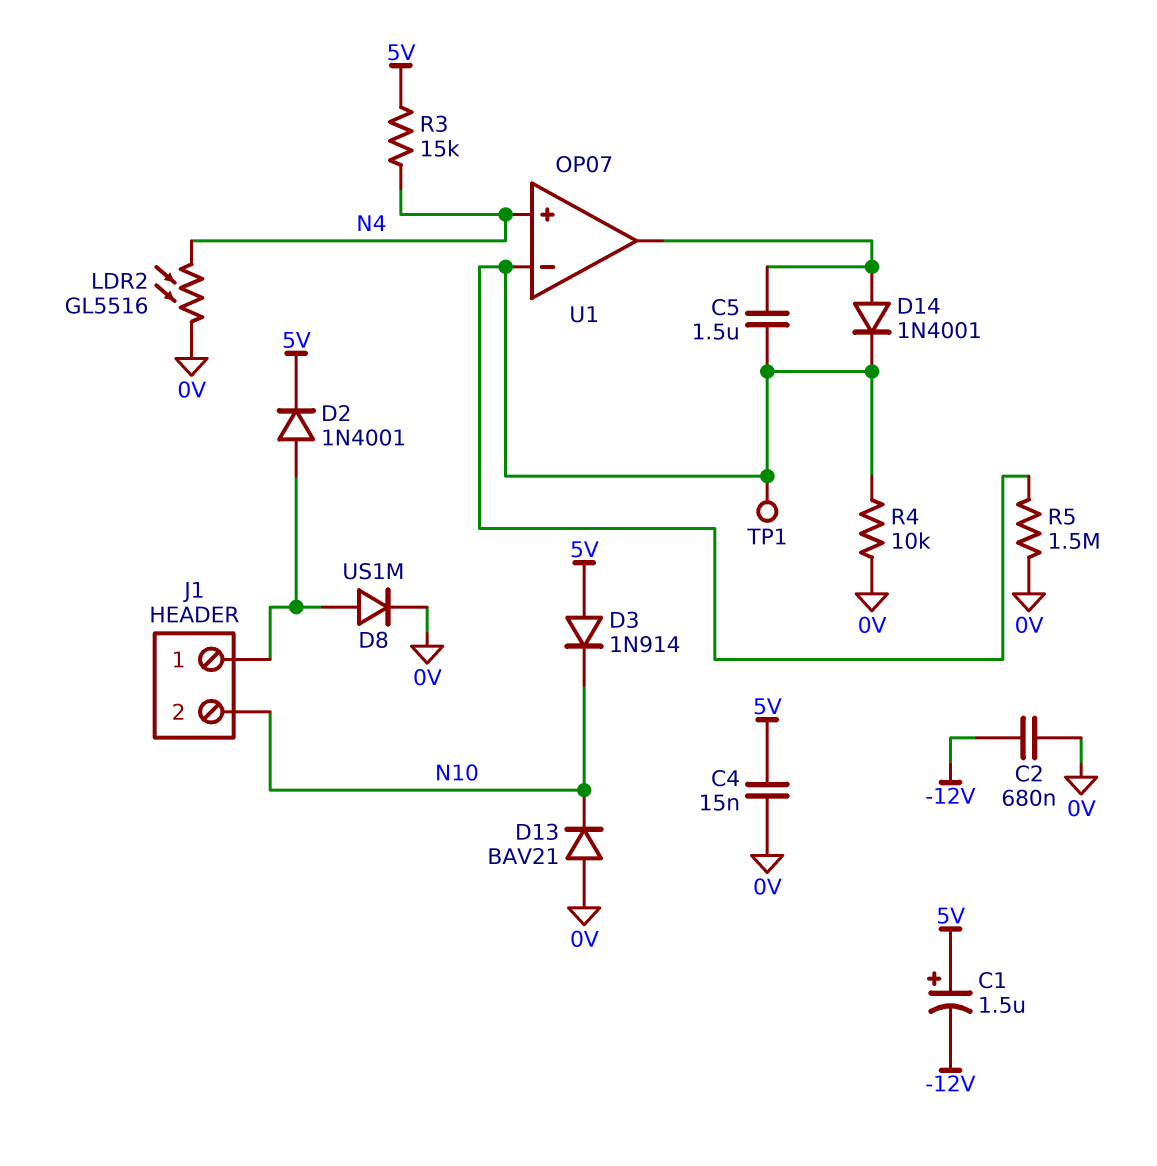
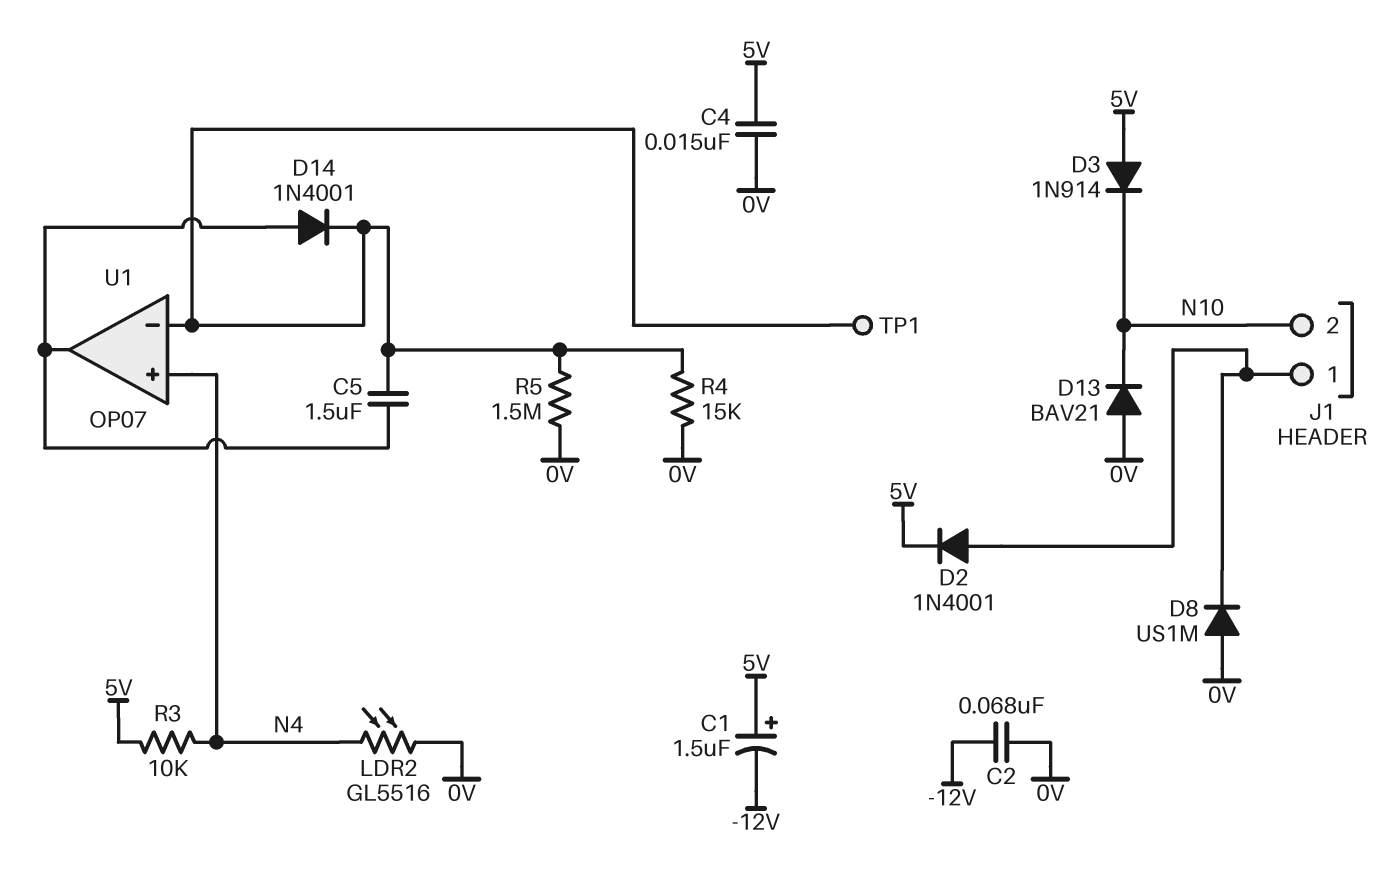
C2: 680nF (-12V, 0V) -> 68nF (-12V, 0V)
D8: diode US1M (A J1/1, K 0V) -> diode US1M (A 0V, K J1/1)
R3: 15k (5V, N4) -> 10k (5V, N4)
R4: 10k (0V, U1/in-) -> 15k (0V, U1/in-)

